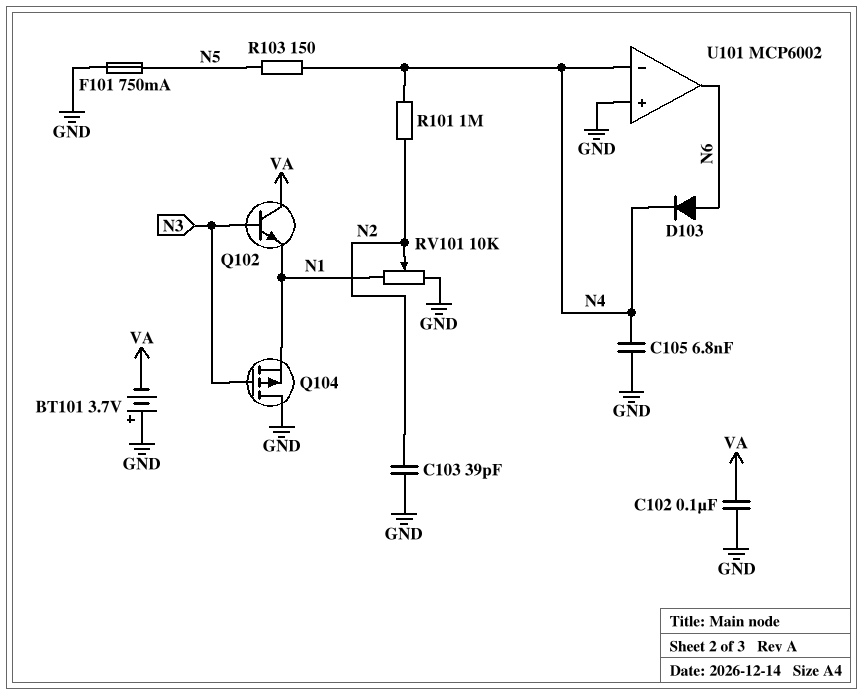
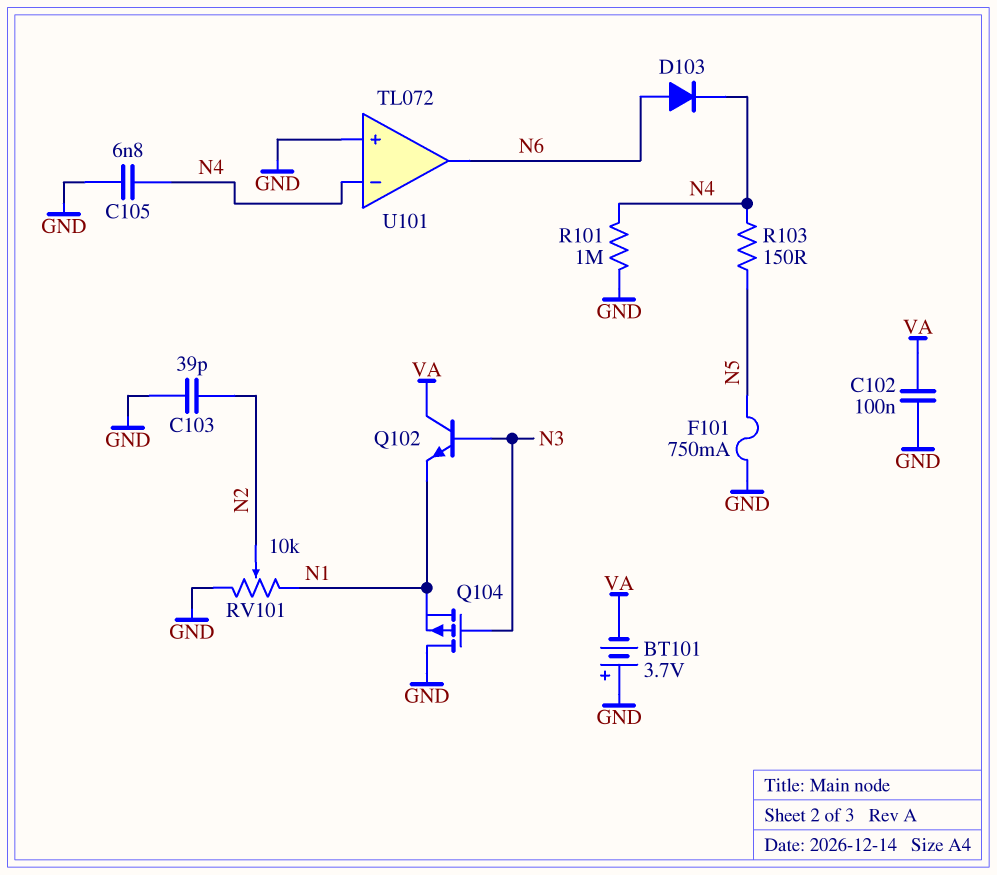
R101: 1M (N2, N4) -> 1M (GND, N4)
U101: MCP6002 -> TL072

